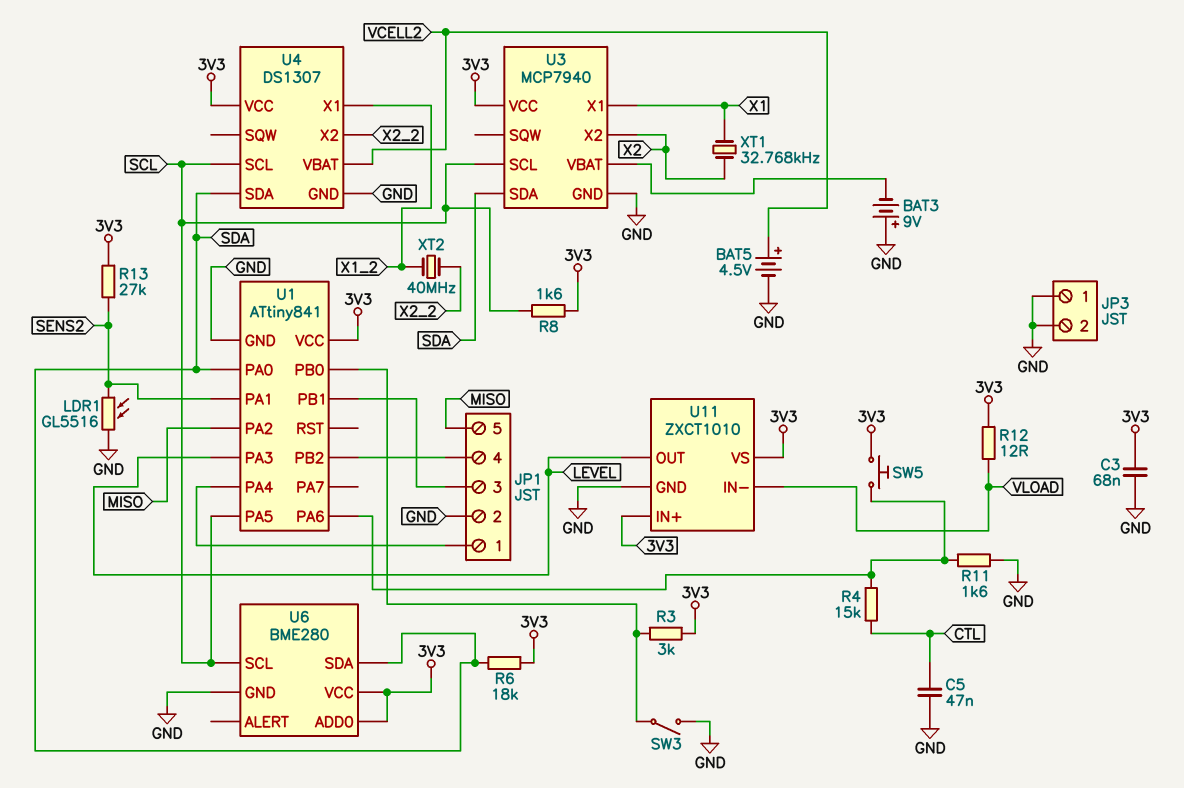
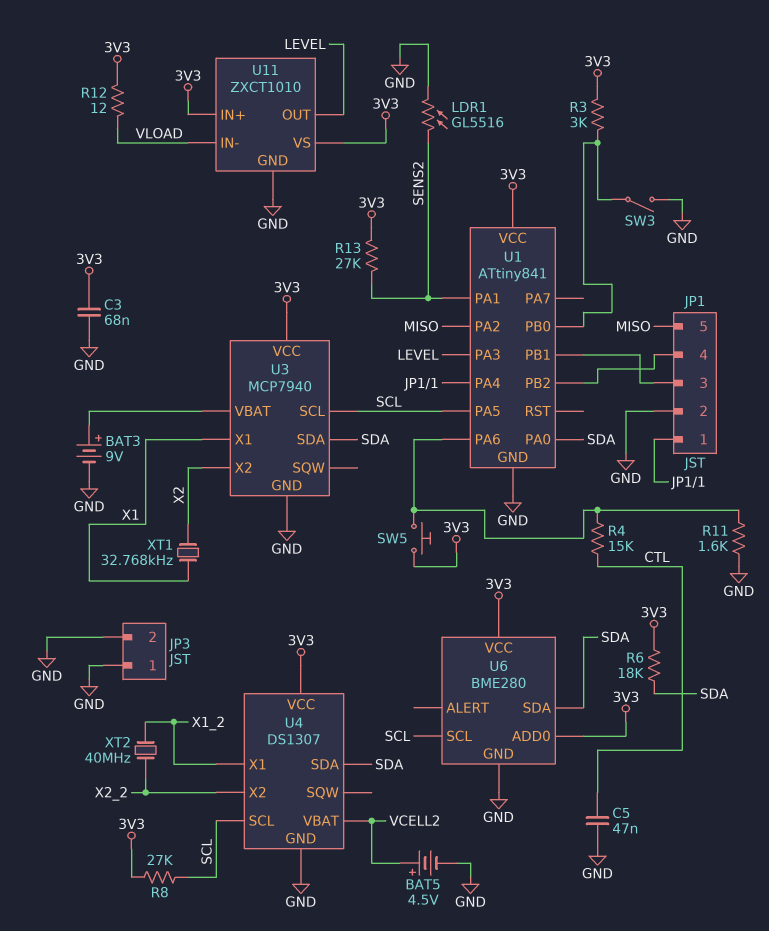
BAT3: 9V (plus GND, minus U3/VBAT) -> 9V (plus U3/VBAT, minus GND)
R8: 1.6k (3V3, SCL) -> 27k (3V3, SCL)

